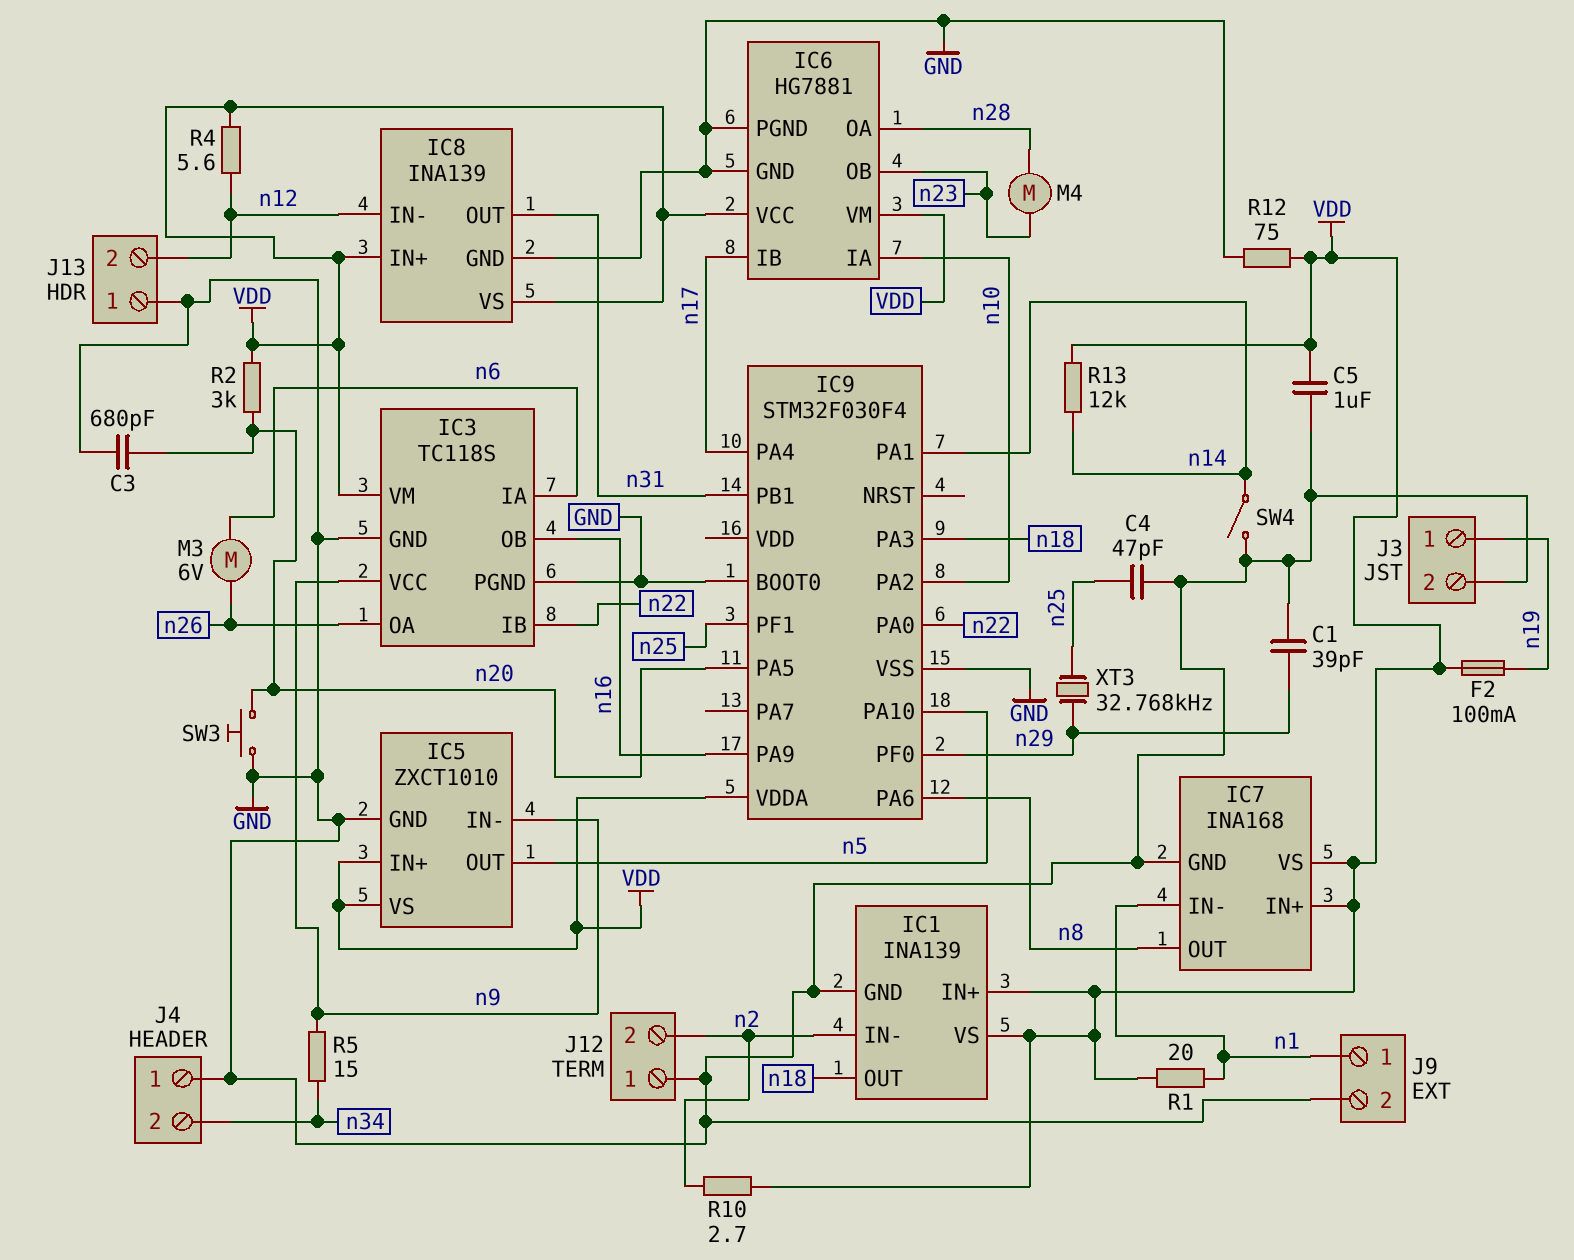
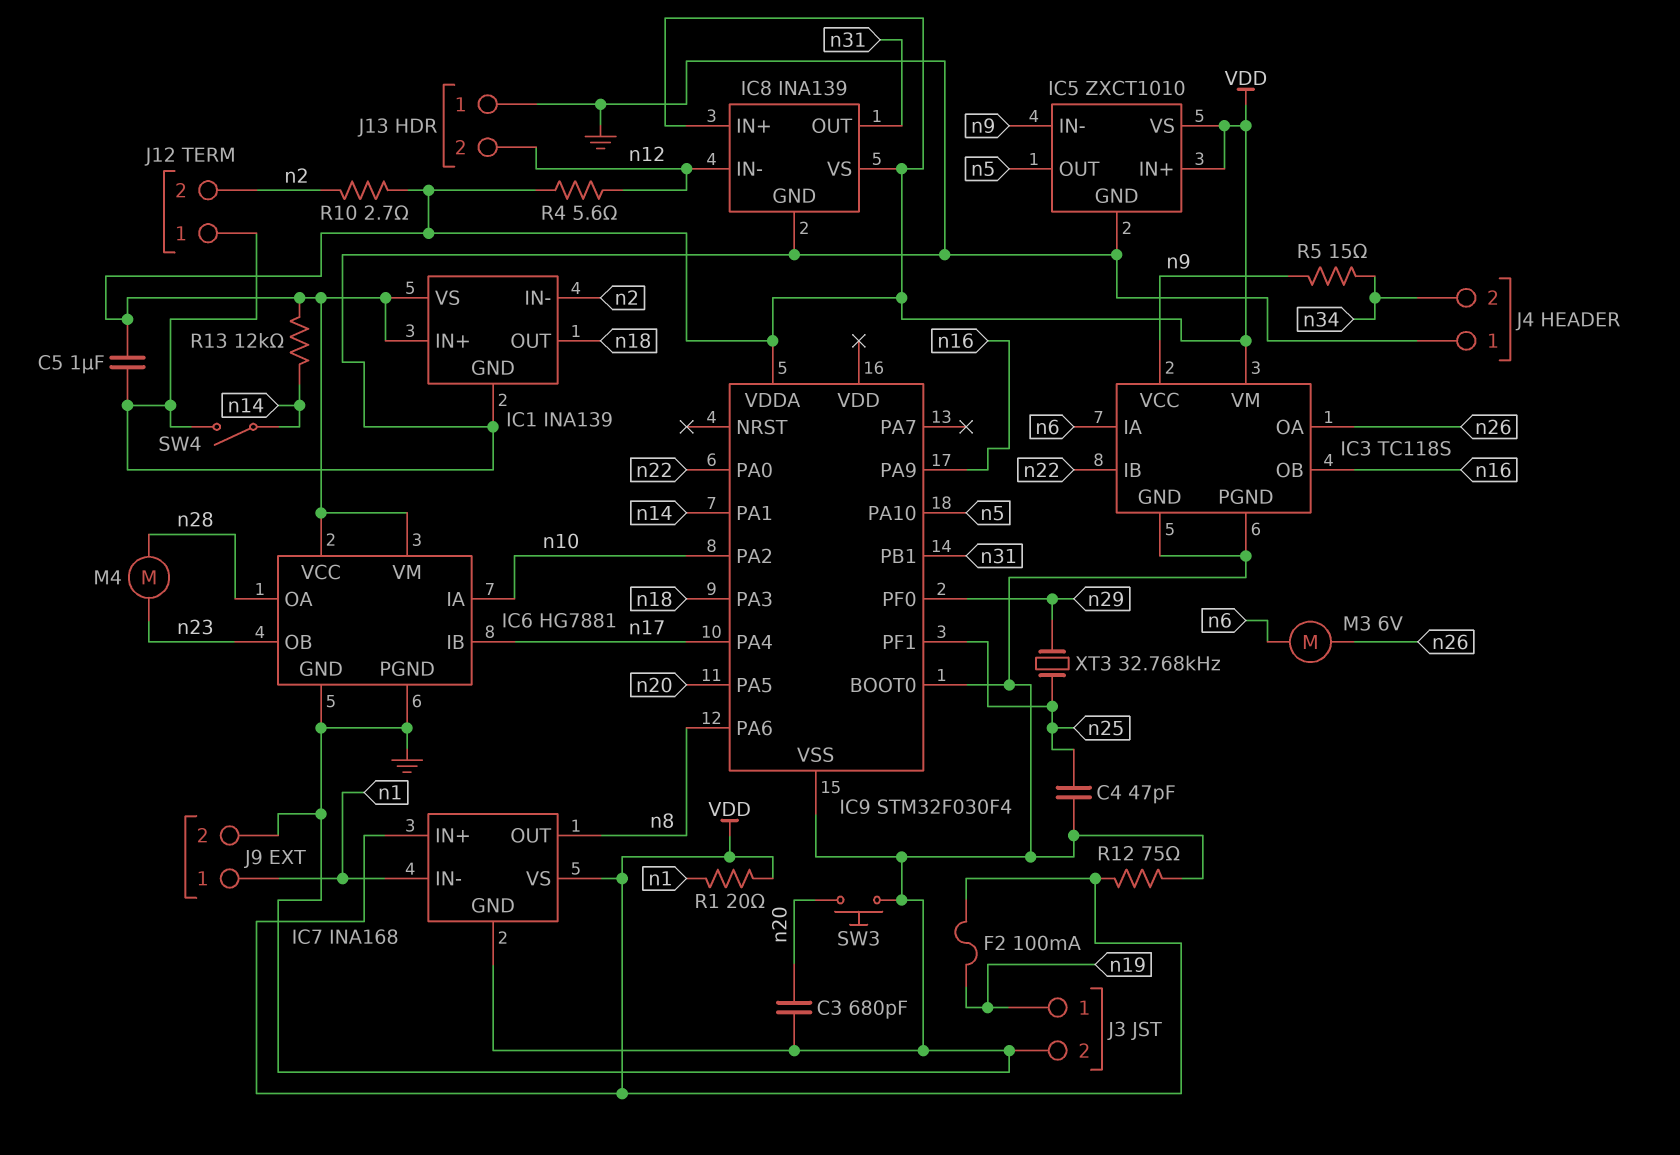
C1: 39pF (GND, n29) -> none
R2: 3k (VDD, n20) -> none

